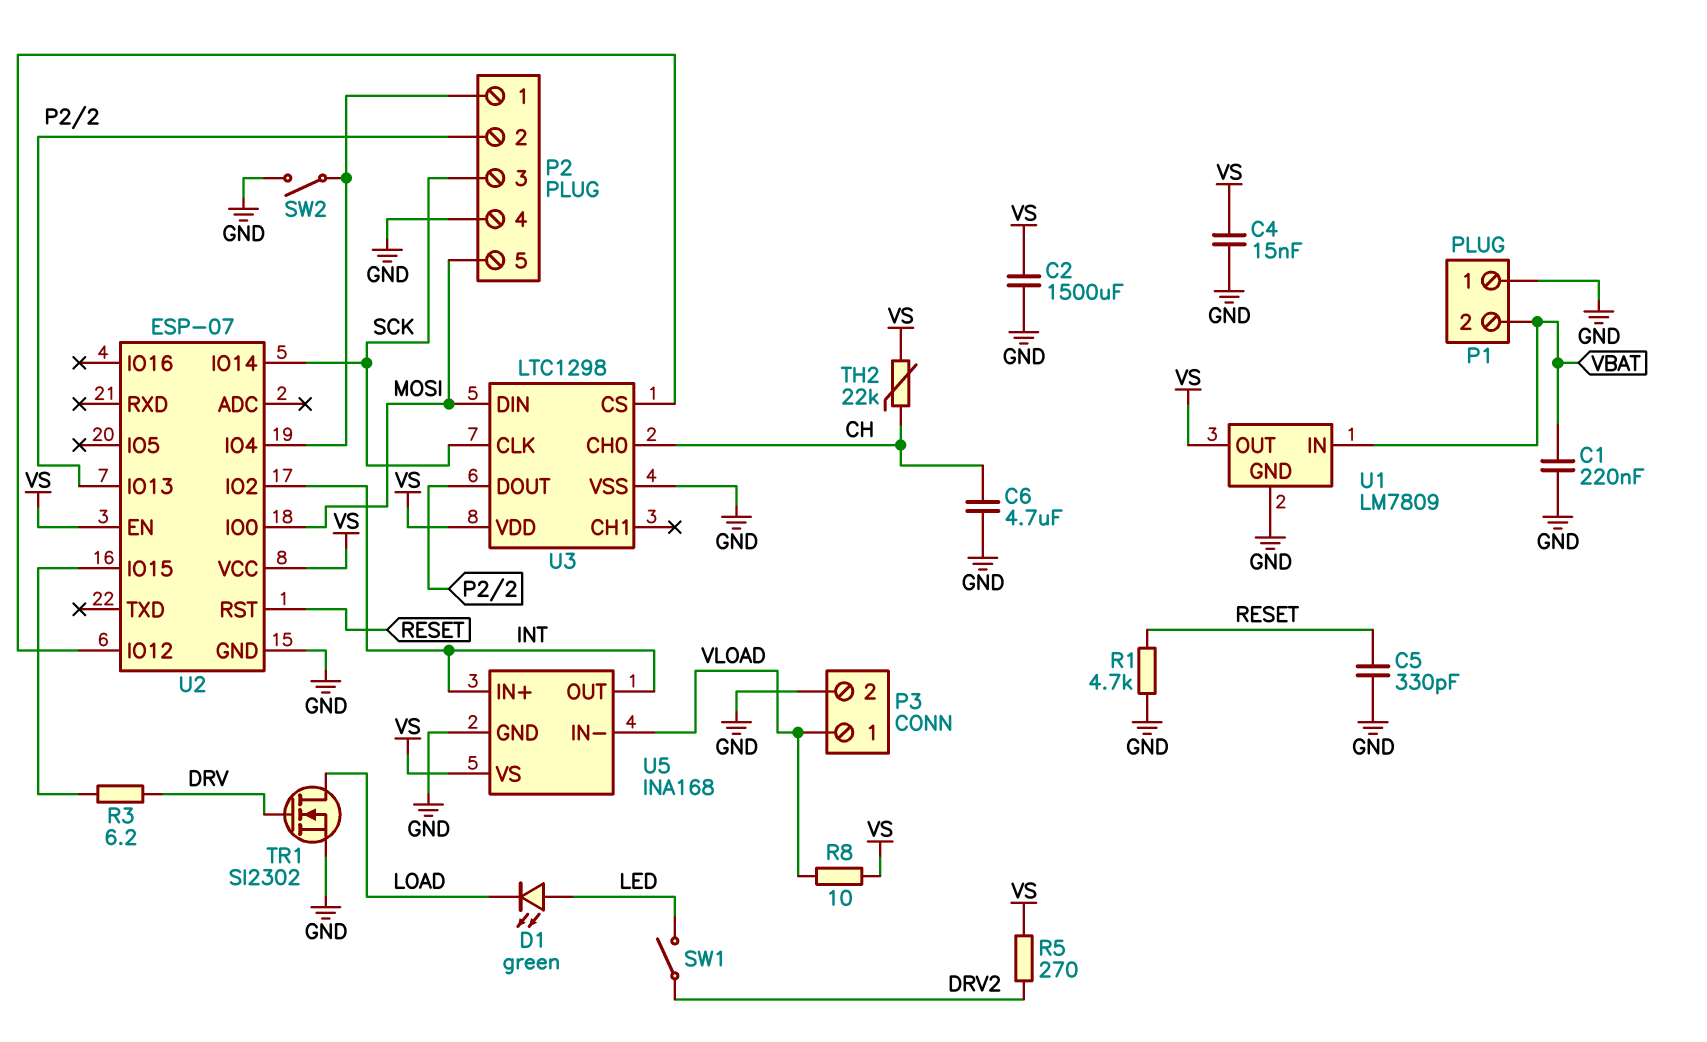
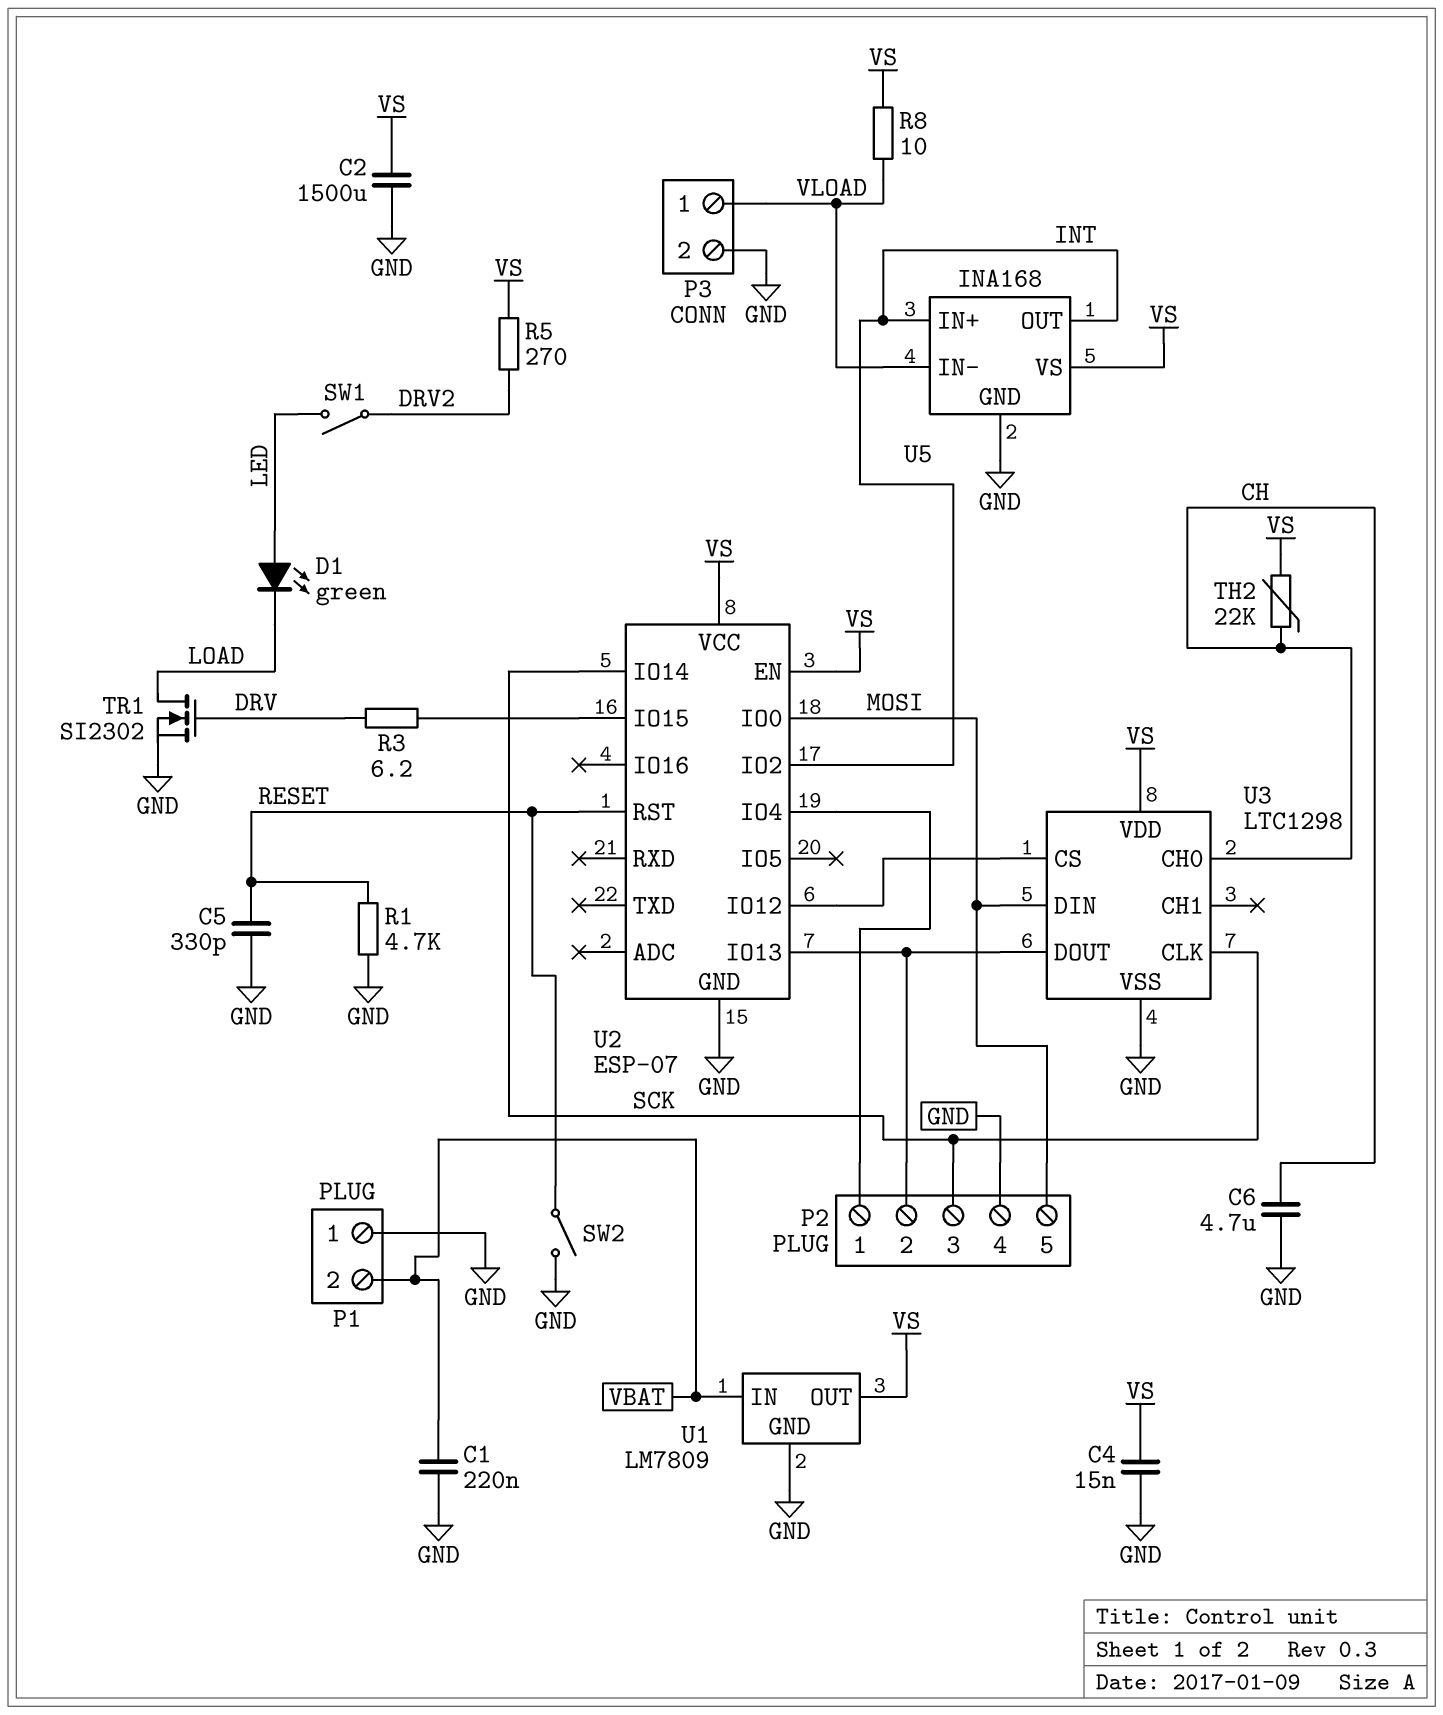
SW2: switch (GND, P2/1) -> switch (GND, RESET)

